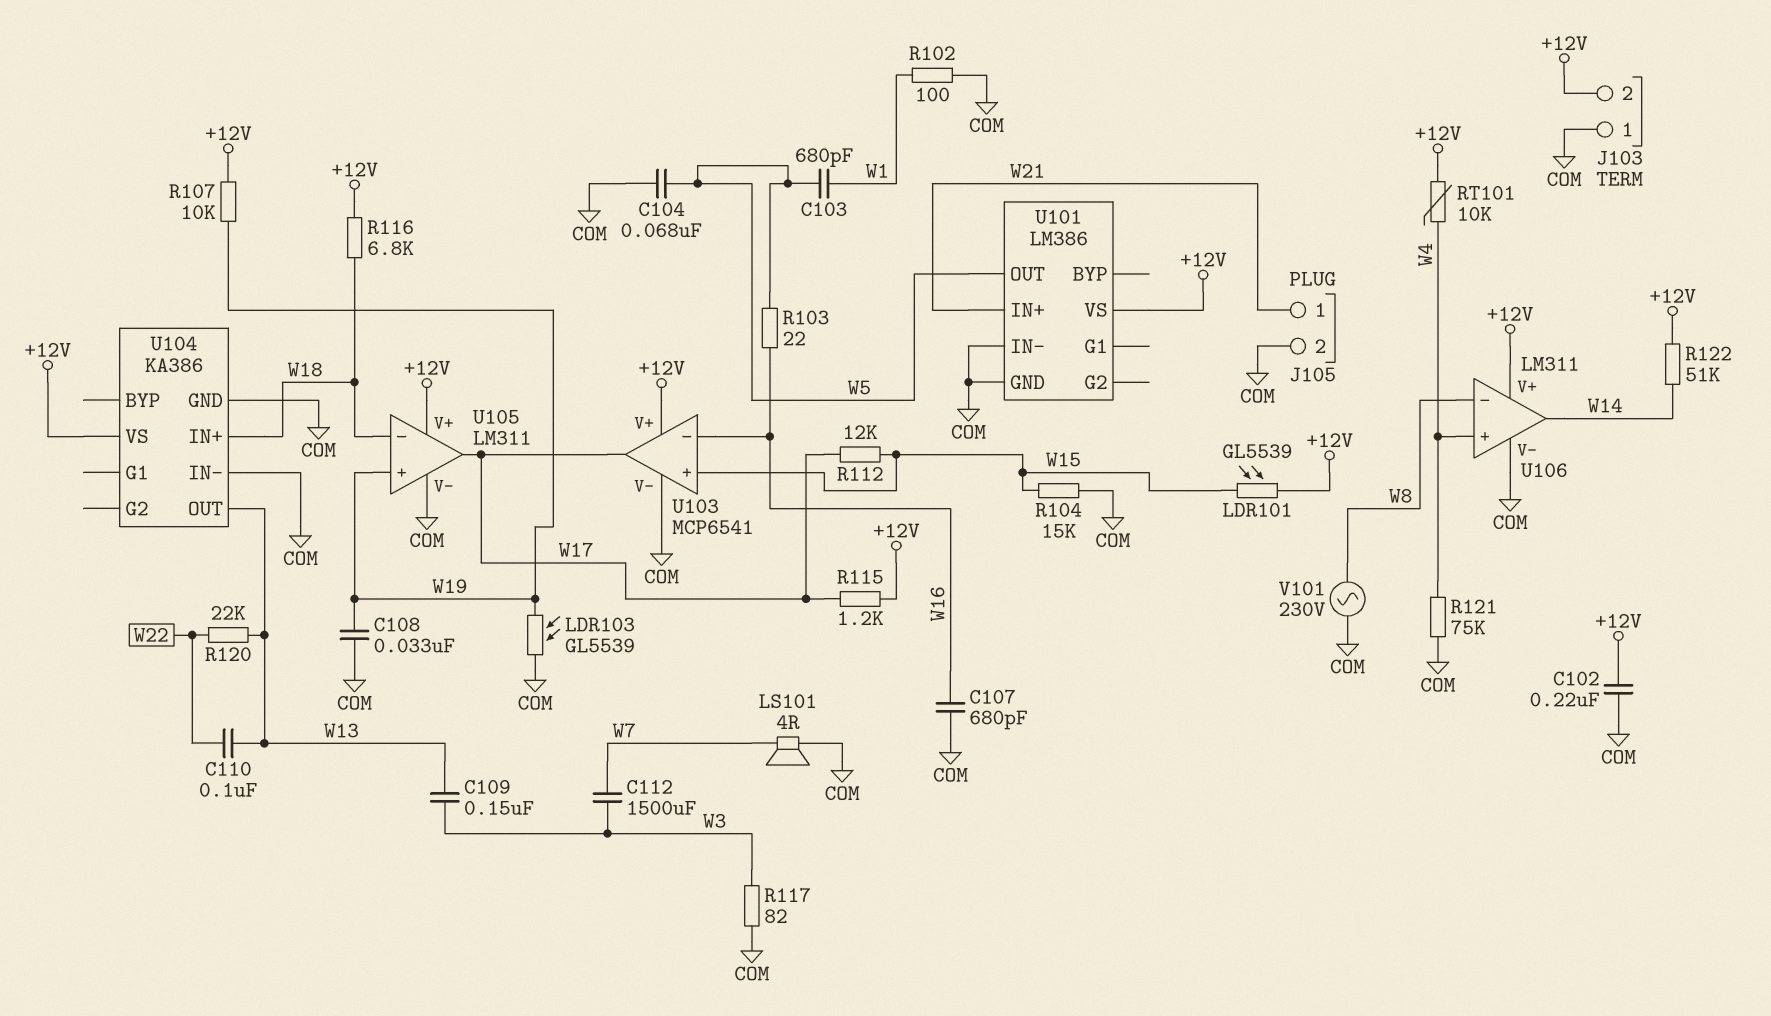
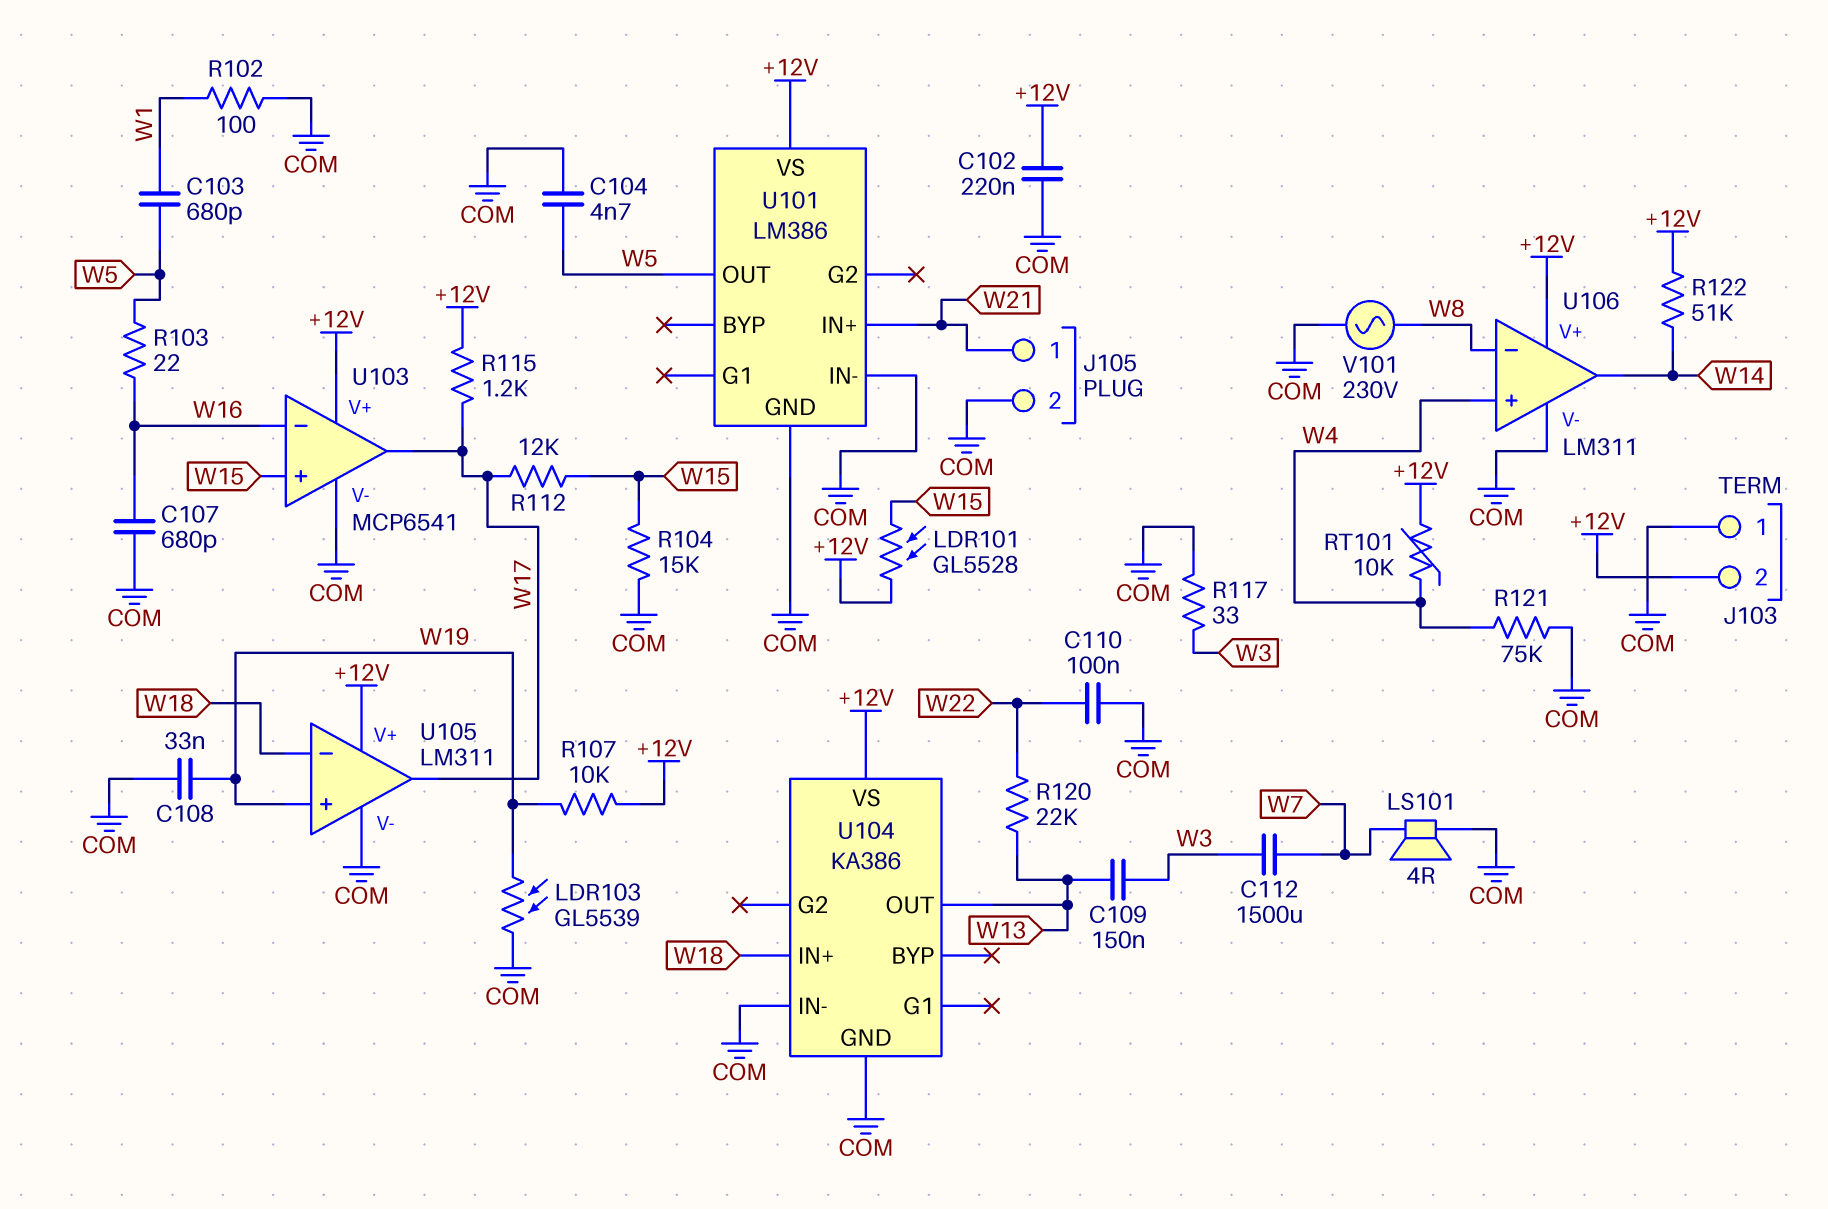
C104: 68nF (COM, W5) -> 4.7nF (COM, W5)
C110: 100nF (W13, W22) -> 100nF (COM, W22)
LDR101: GL5539 (+12V, W15) -> GL5528 (+12V, W15)
R116: 6.8k (+12V, W18) -> none
R117: 82 (COM, W3) -> 33 (COM, W3)

